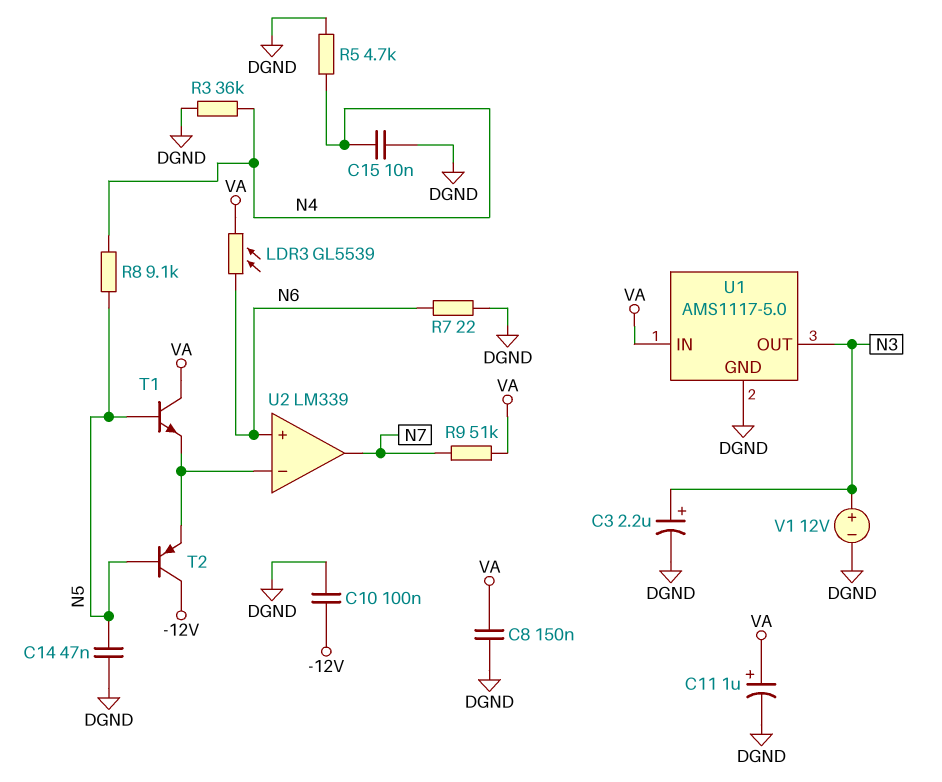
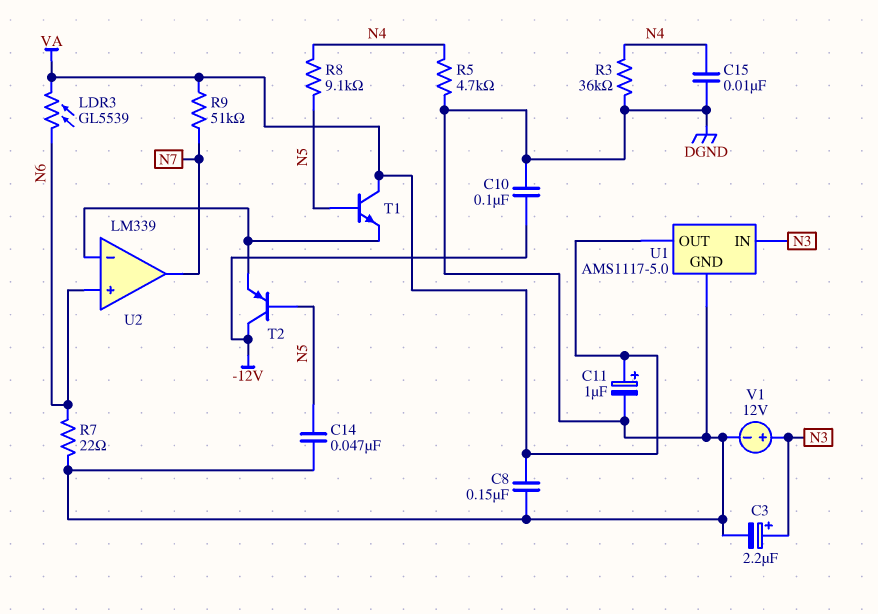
U1 pin IN: VA -> N3
U1 pin OUT: N3 -> VA

